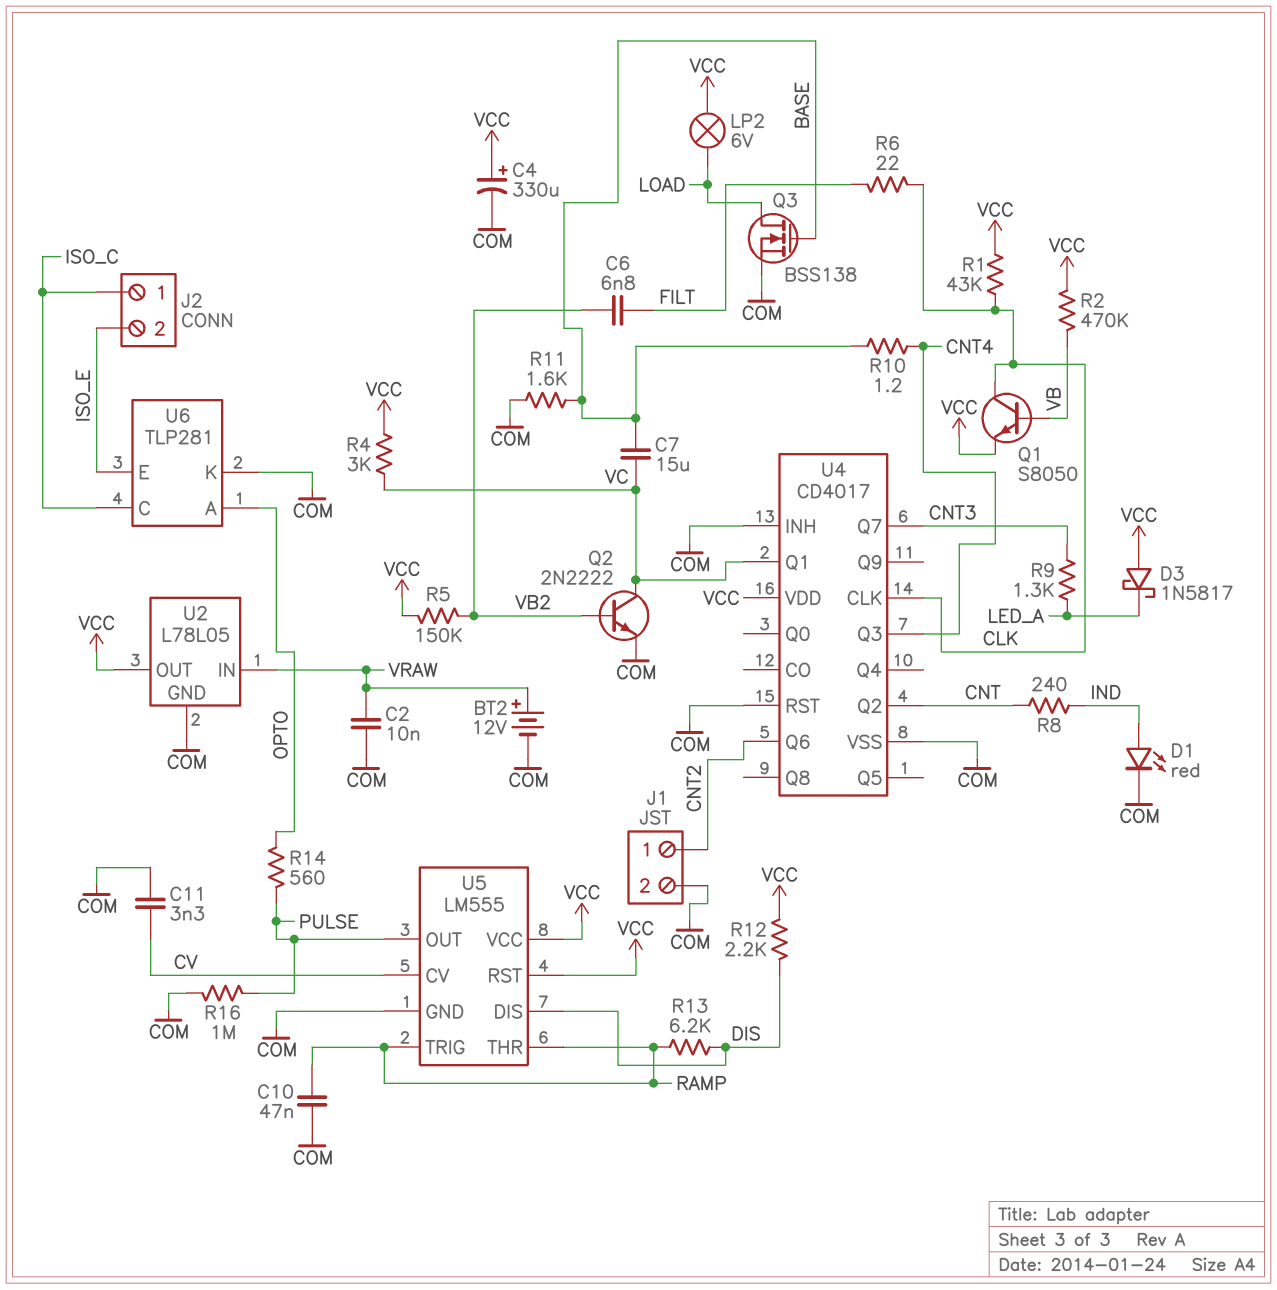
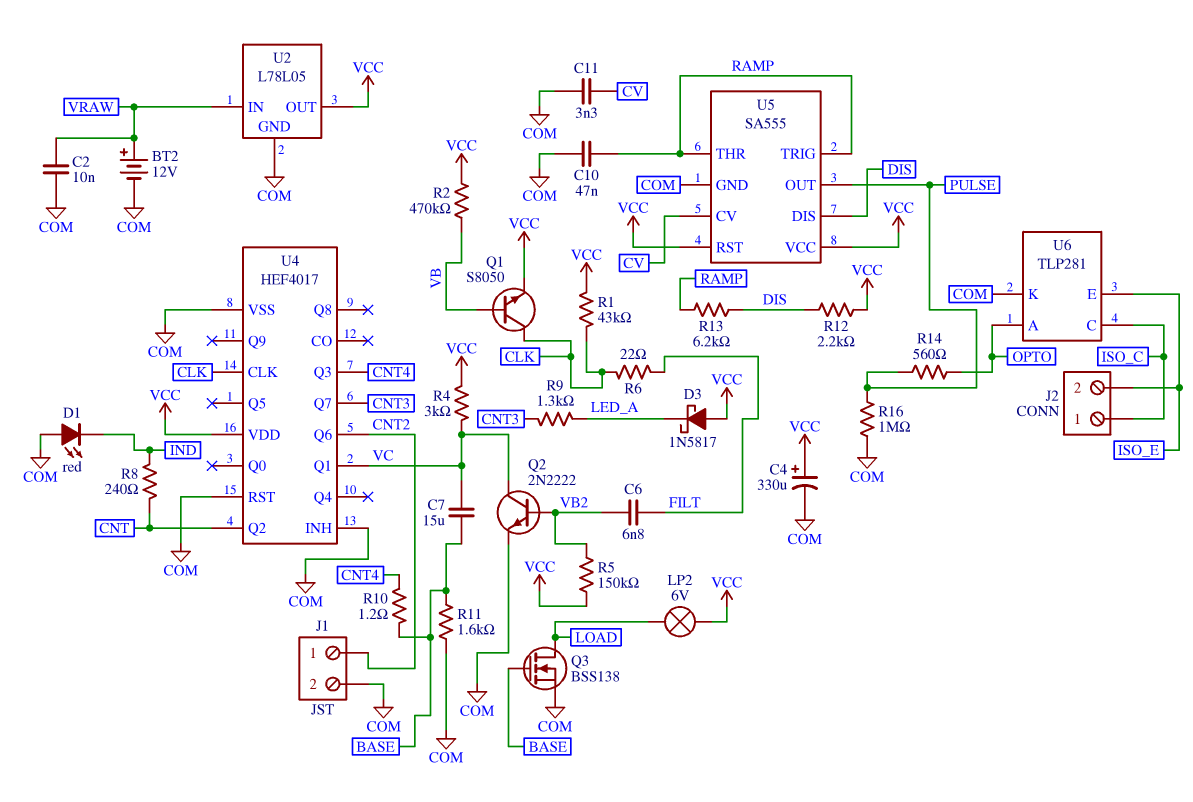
D1: LED red (A IND, K COM) -> LED red (A COM, K IND)
U4: CD4017 -> HEF4017
U5: LM555 -> SA555

